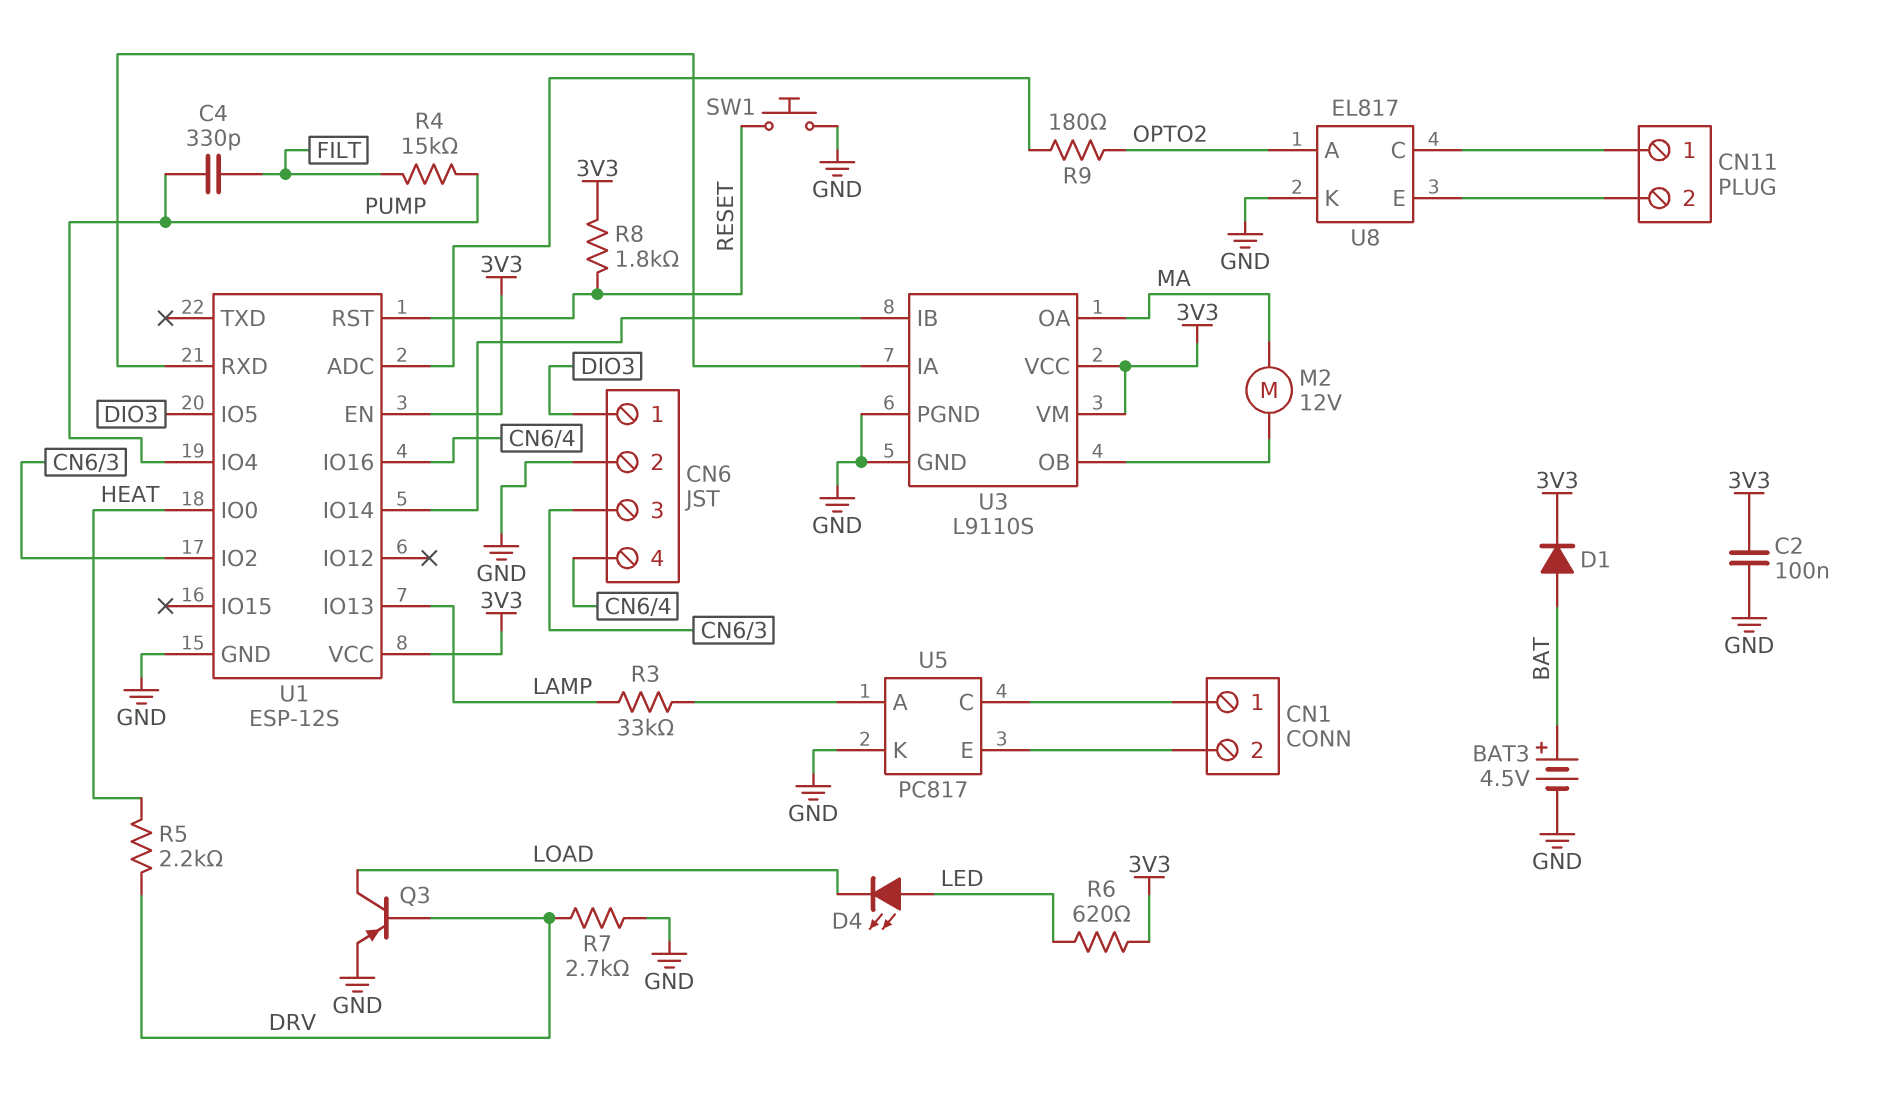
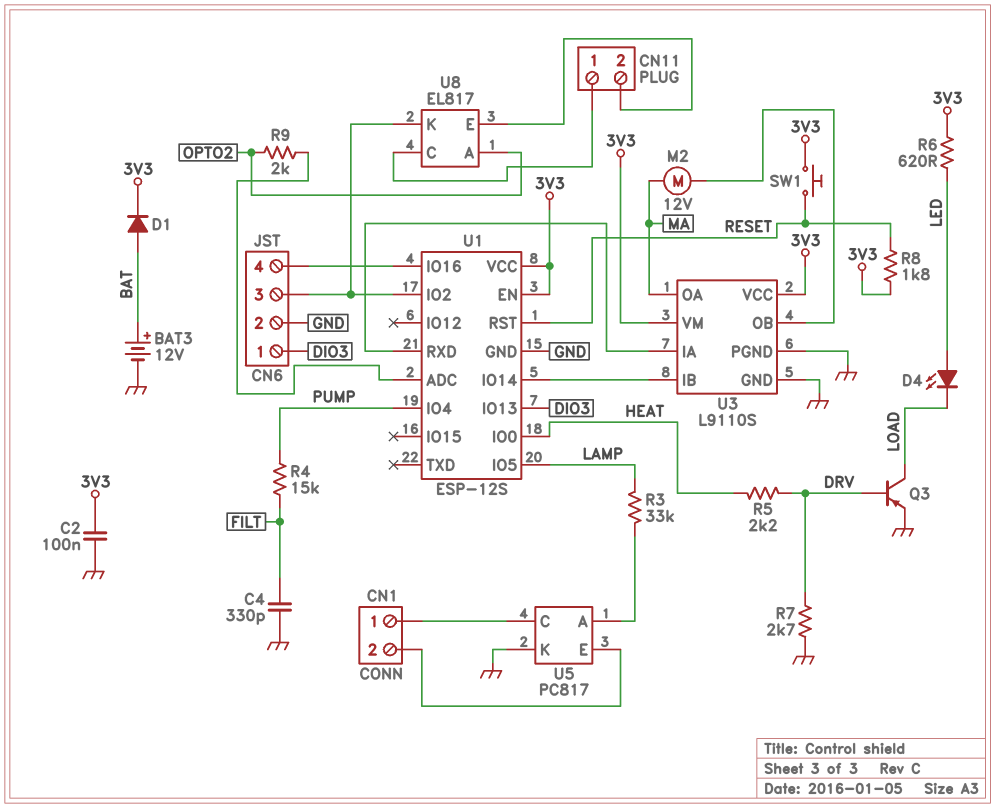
BAT3: 4.5V (plus BAT, minus GND) -> 12V (plus BAT, minus GND)
C4: 330pF (FILT, PUMP) -> 330pF (FILT, GND)
R9: 180 (OPTO2, U1/ADC) -> 2k (OPTO2, U1/ADC)
SW1: button (GND, RESET) -> button (3V3, RESET)
U1 pin IO5: DIO3 -> LAMP
U1 pin IO13: LAMP -> DIO3
U8 pin K: GND -> CN6/3

